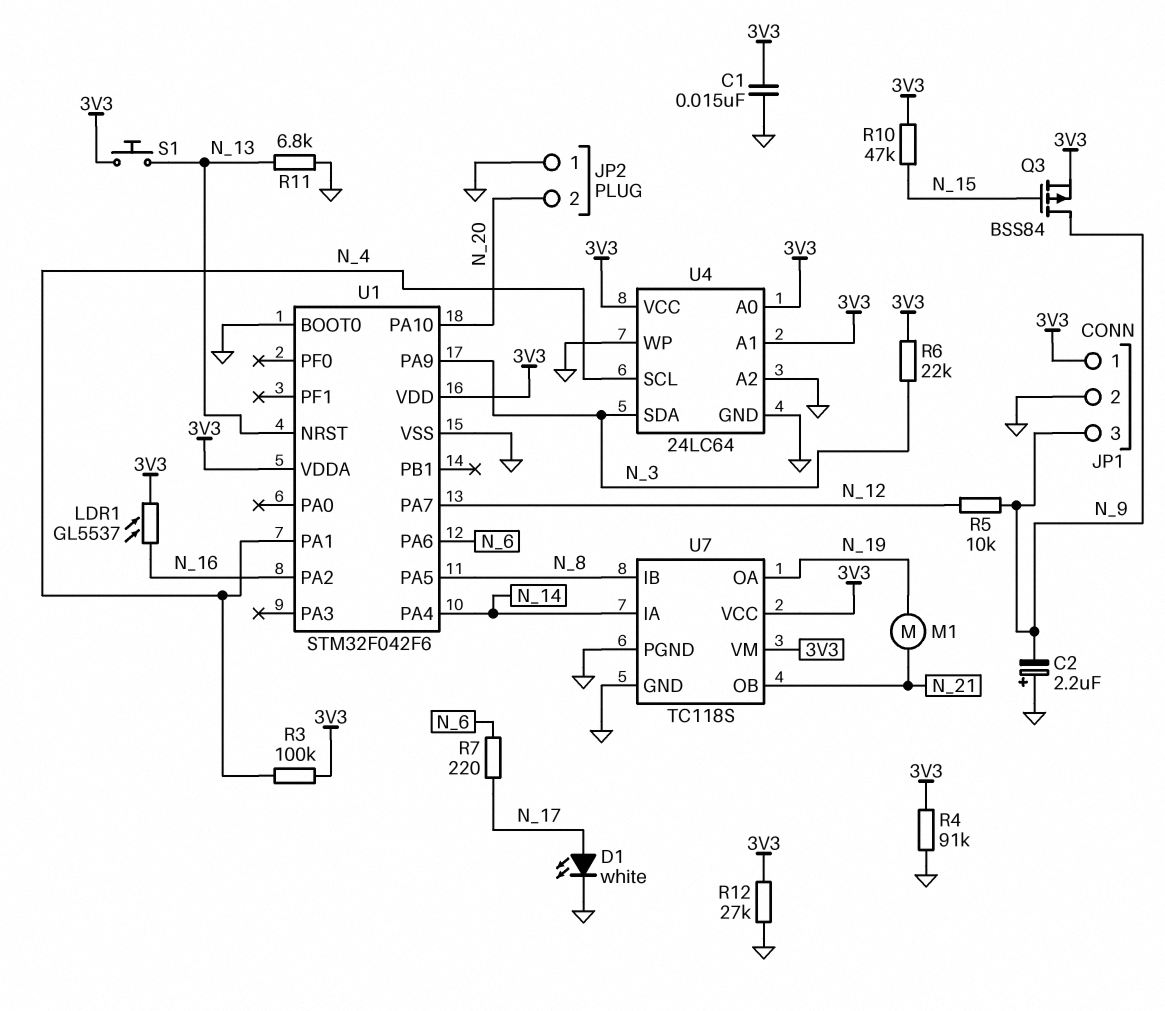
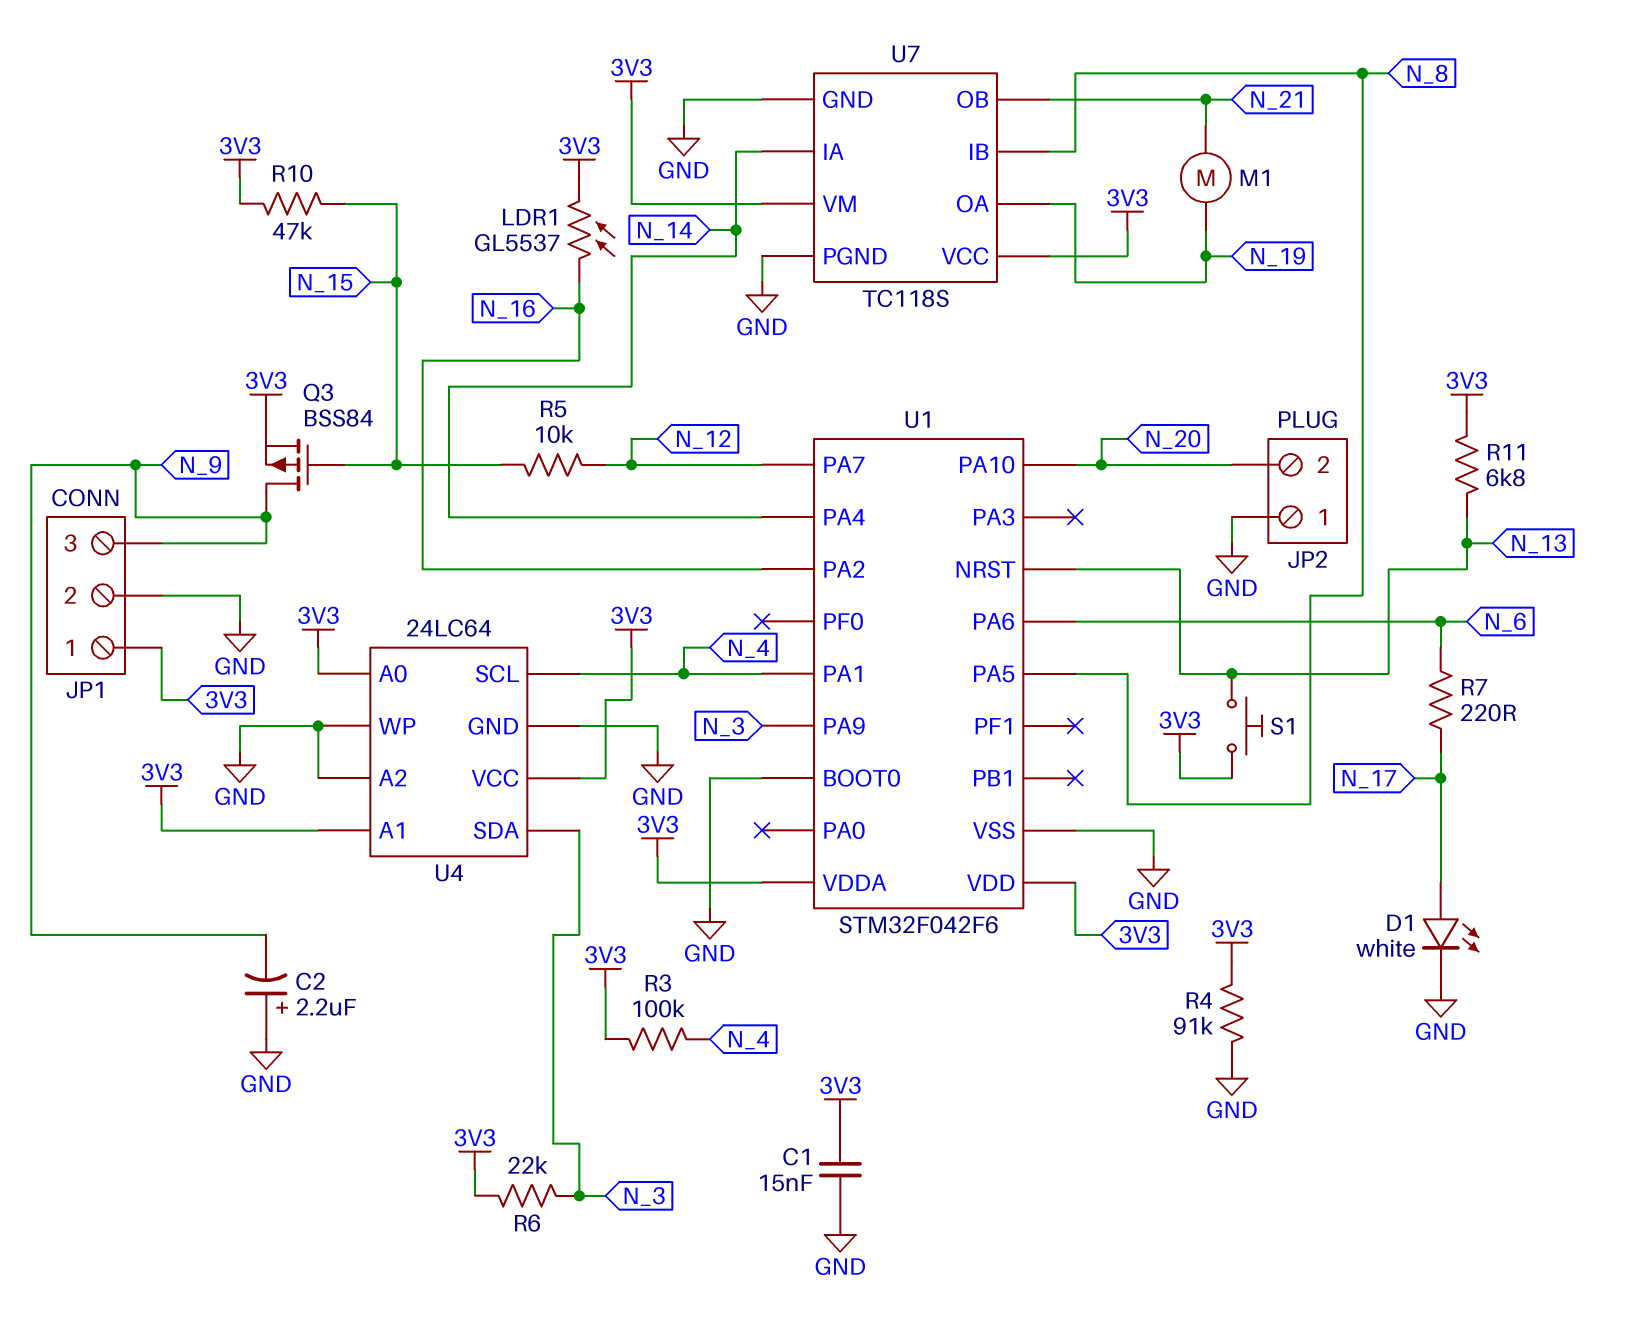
R5: 10k (N_9, N_12) -> 10k (N_12, N_15)
R11: 6.8k (GND, N_13) -> 6.8k (3V3, N_13)
R12: 27k (3V3, GND) -> none

